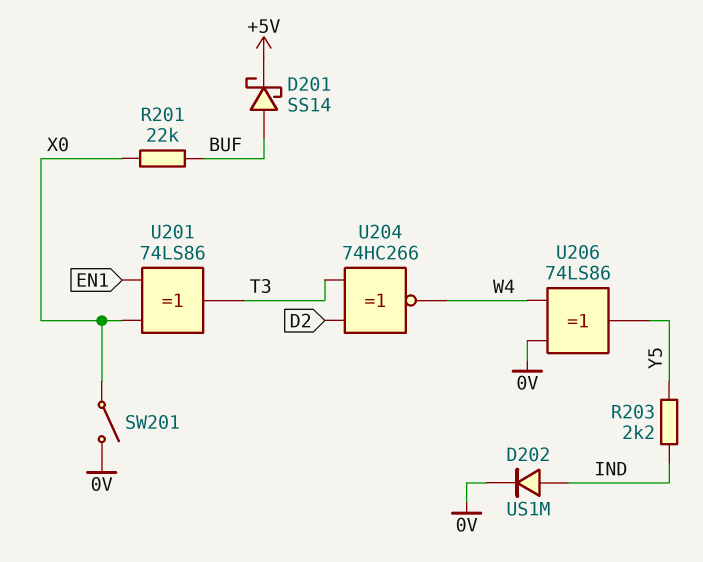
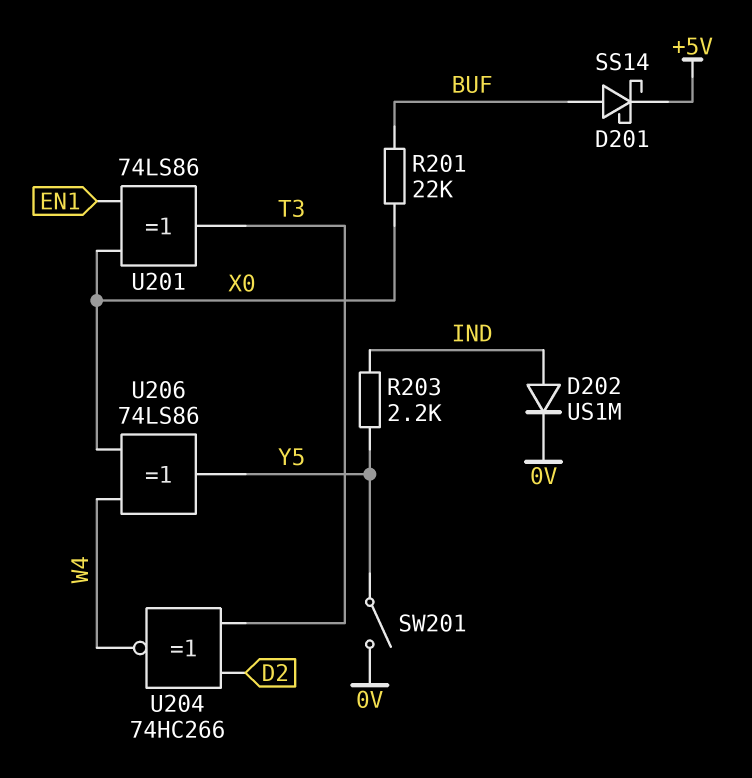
SW201: switch (0V, X0) -> switch (0V, Y5)
U206: XOR 74LS86 (in 0V, in W4, out Y5) -> XOR 74LS86 (in W4, in X0, out Y5)

